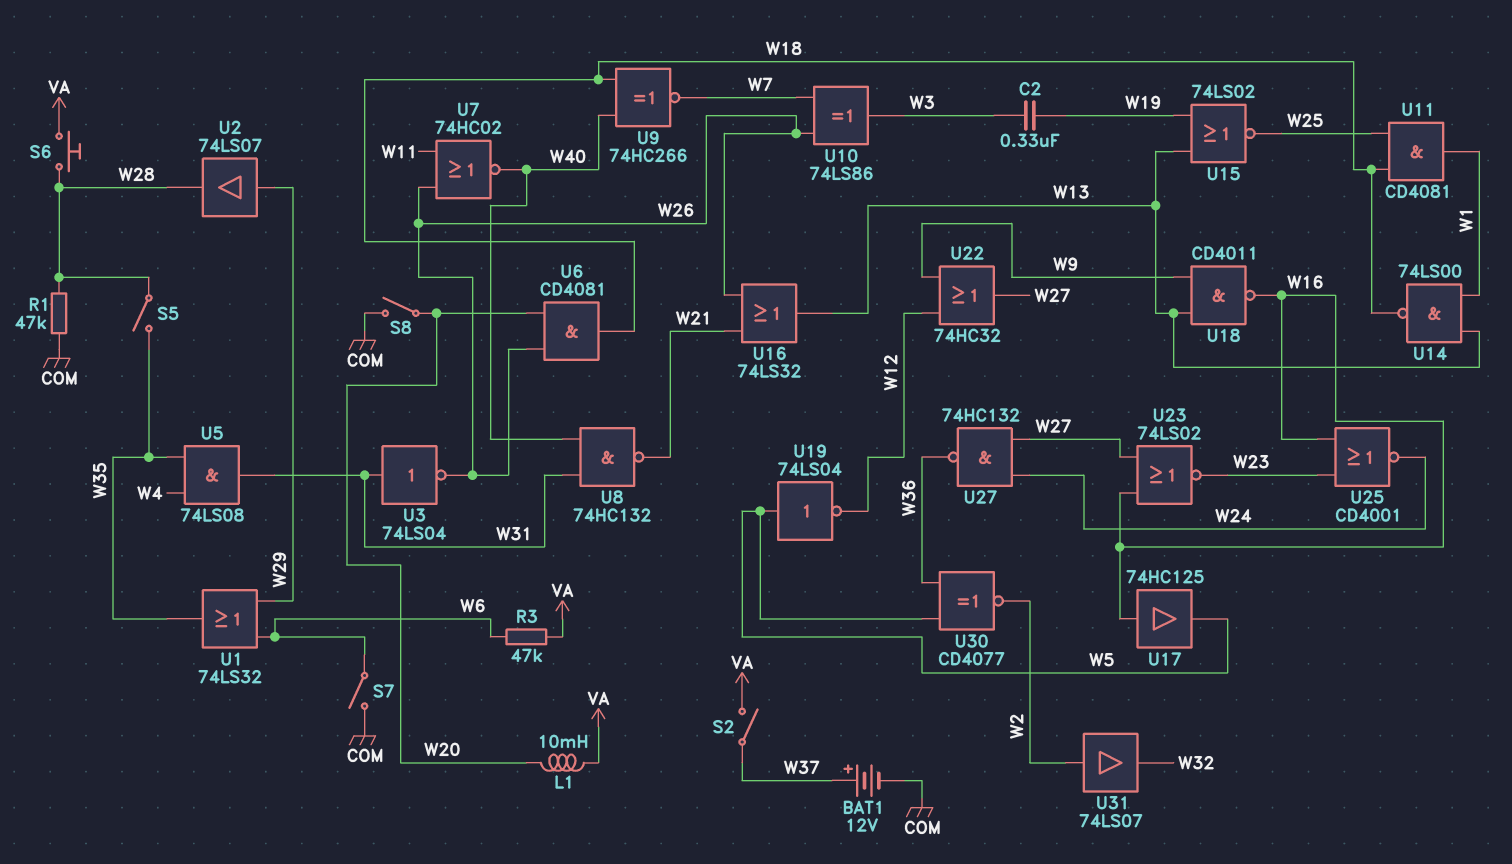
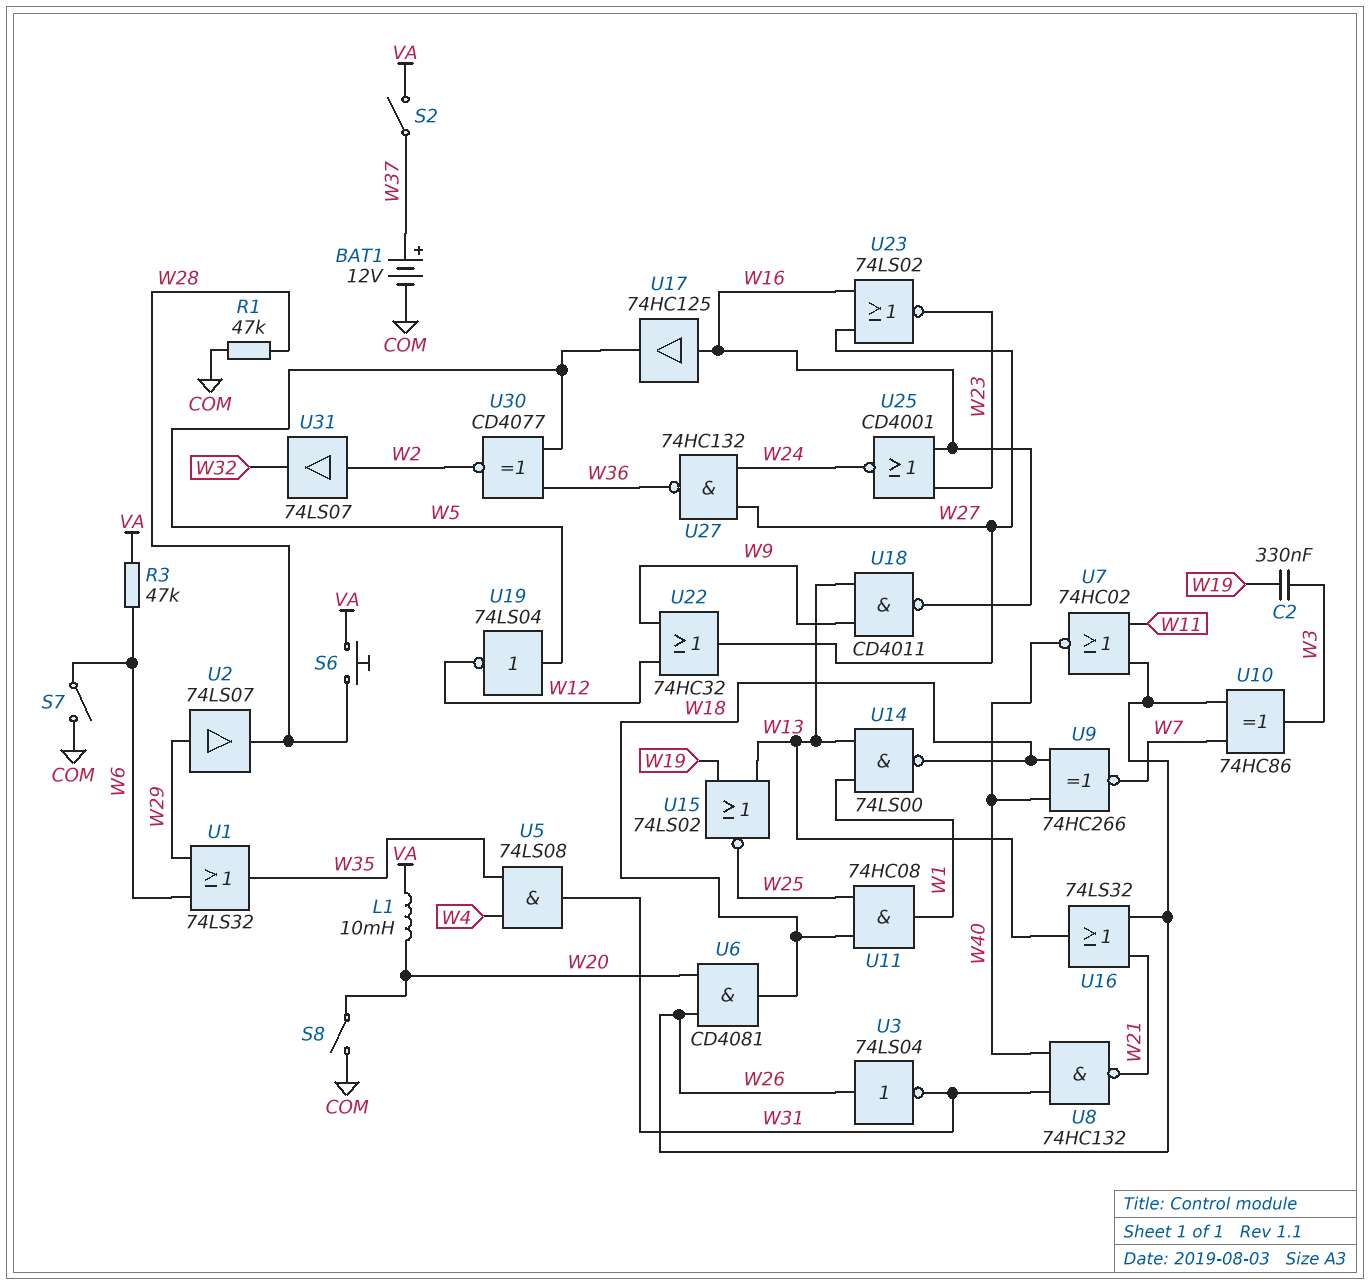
S5: switch (W28, W35) -> none
U3: NOT 74LS04 (in W31, out W26) -> NOT 74LS04 (in W26, out W31)
U10: XOR 74LS86 (in W7, in W26, out W3) -> XOR 74HC86 (in W7, in W26, out W3)
U11: AND CD4081 (in W18, in W25, out W1) -> AND 74HC08 (in W18, in W25, out W1)

